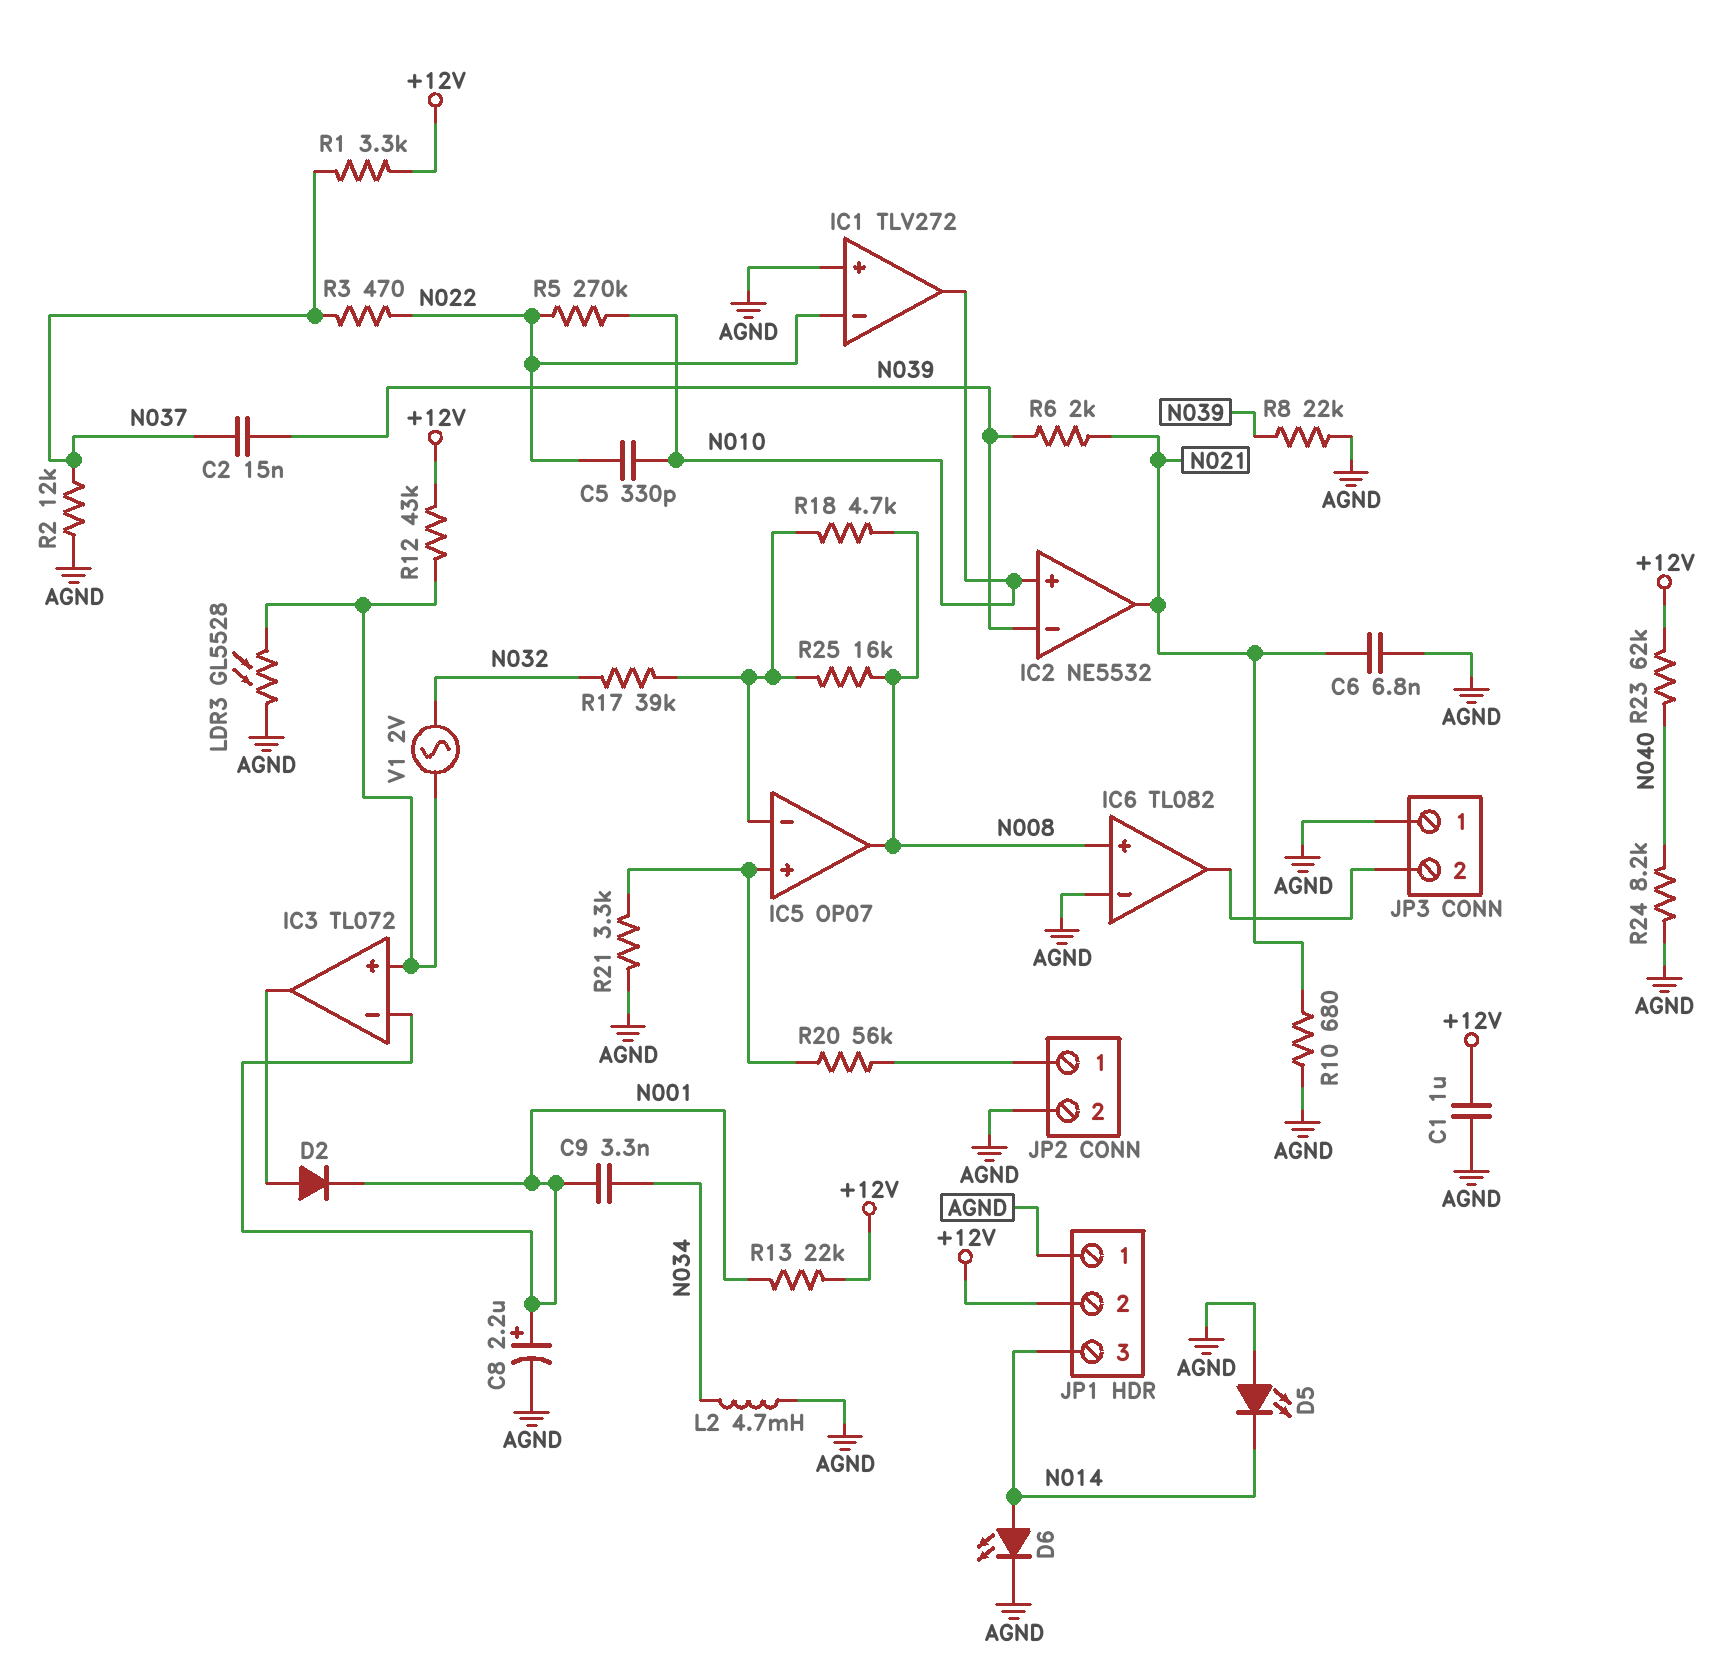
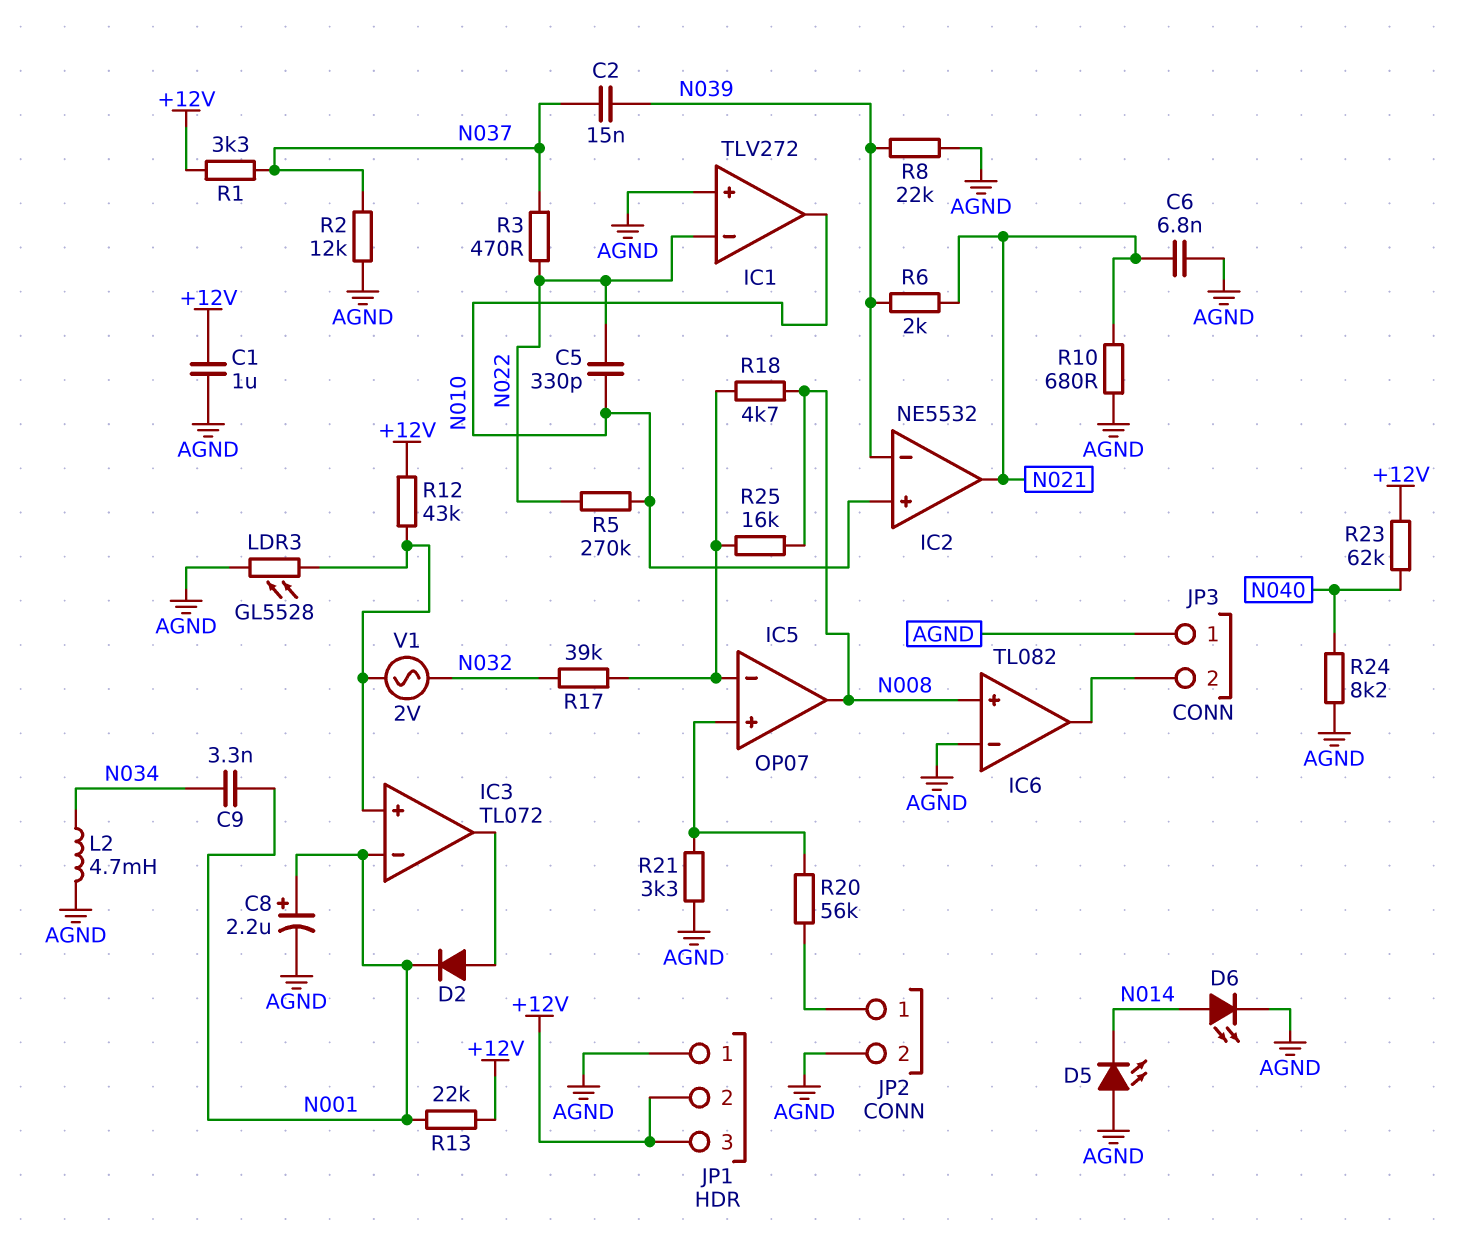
JP1 pin 3: N014 -> +12V

